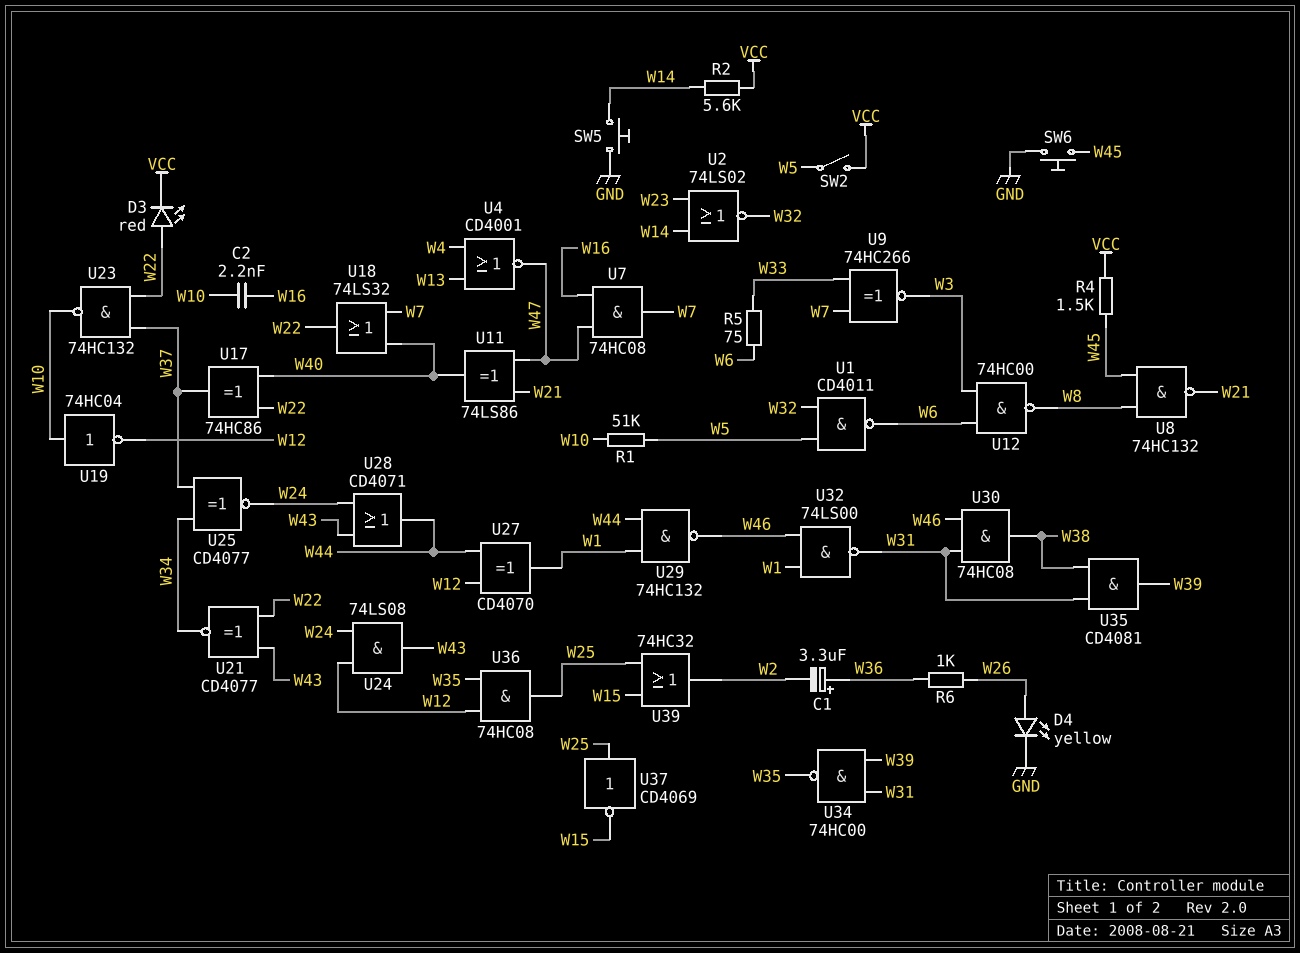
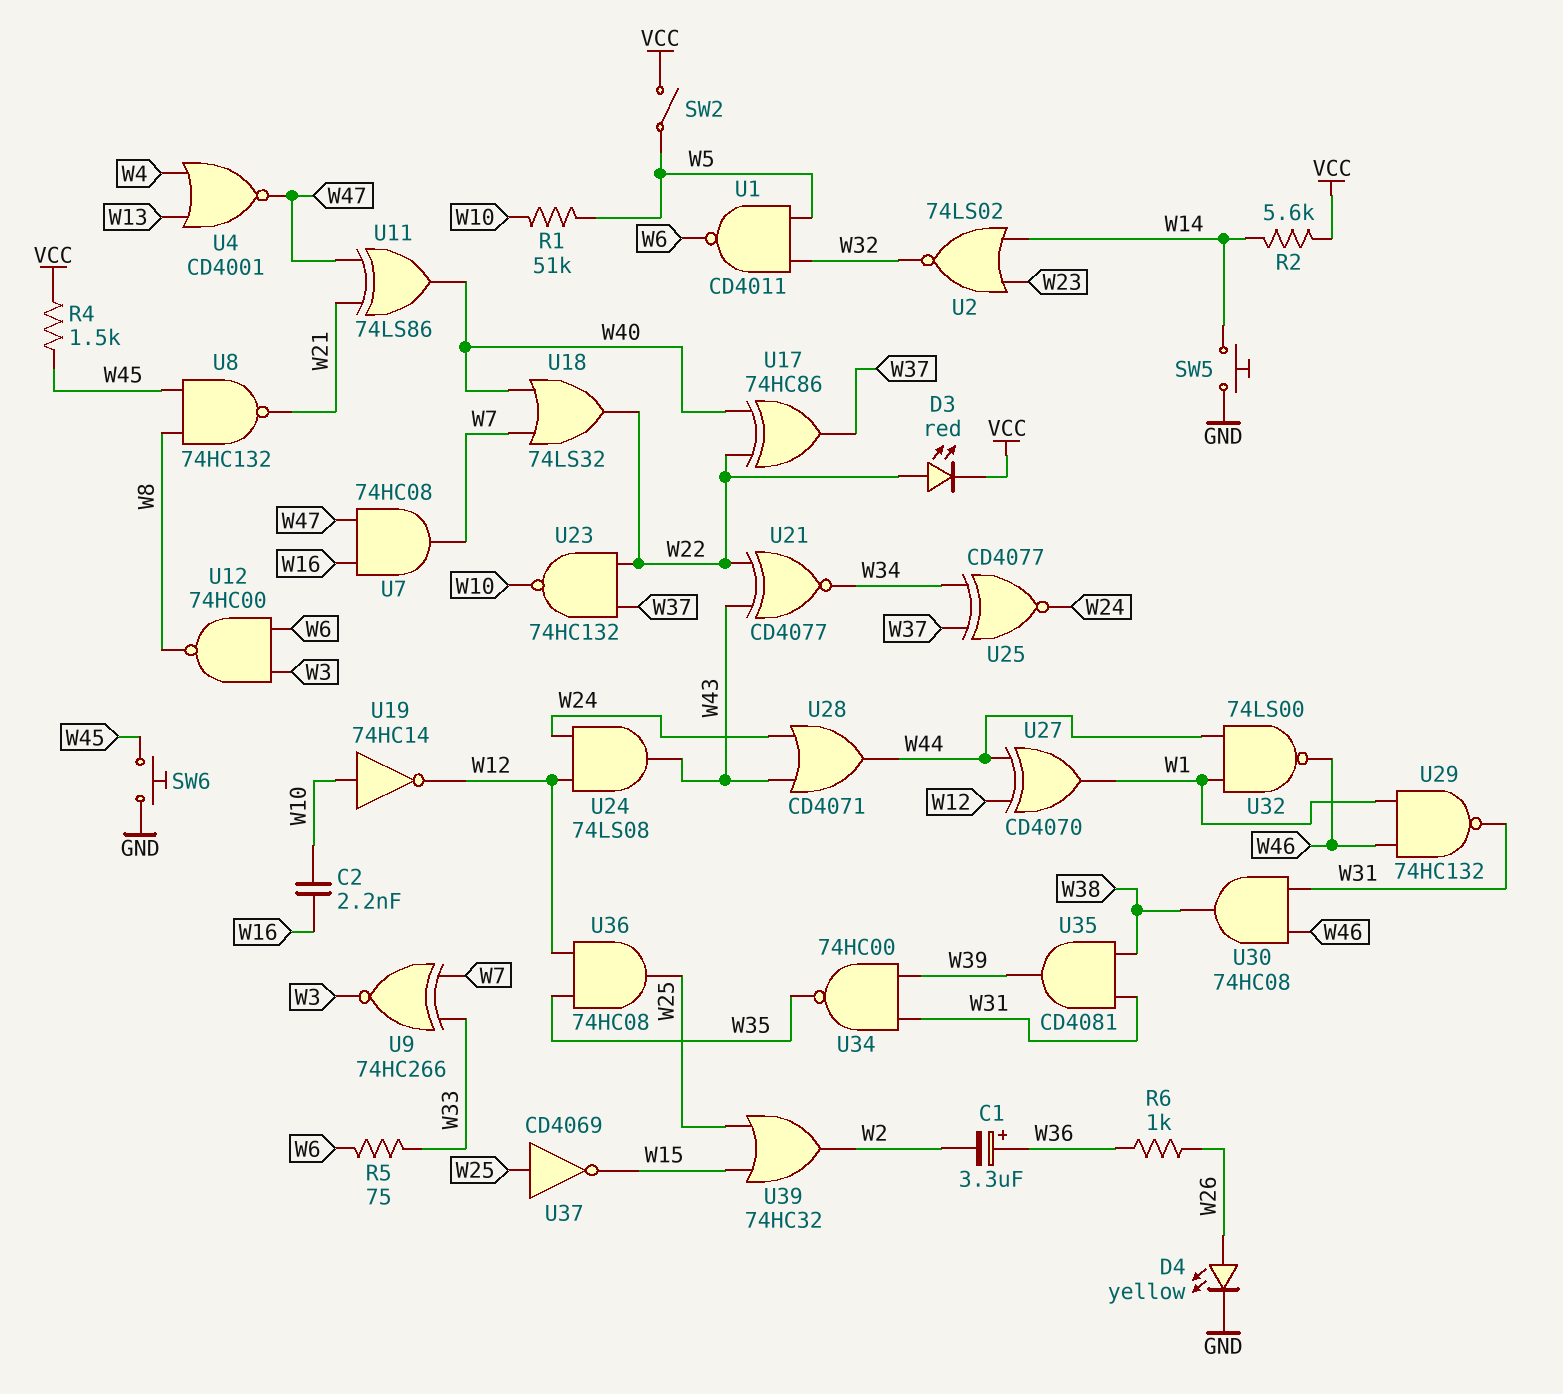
U19: NOT 74HC04 (in W10, out W12) -> NOT 74HC14 (in W10, out W12)
U29: NAND 74HC132 (in W1, in W44, out W46) -> NAND 74HC132 (in W1, in W46, out W31)
U32: NAND 74LS00 (in W1, in W46, out W31) -> NAND 74LS00 (in W1, in W44, out W46)

